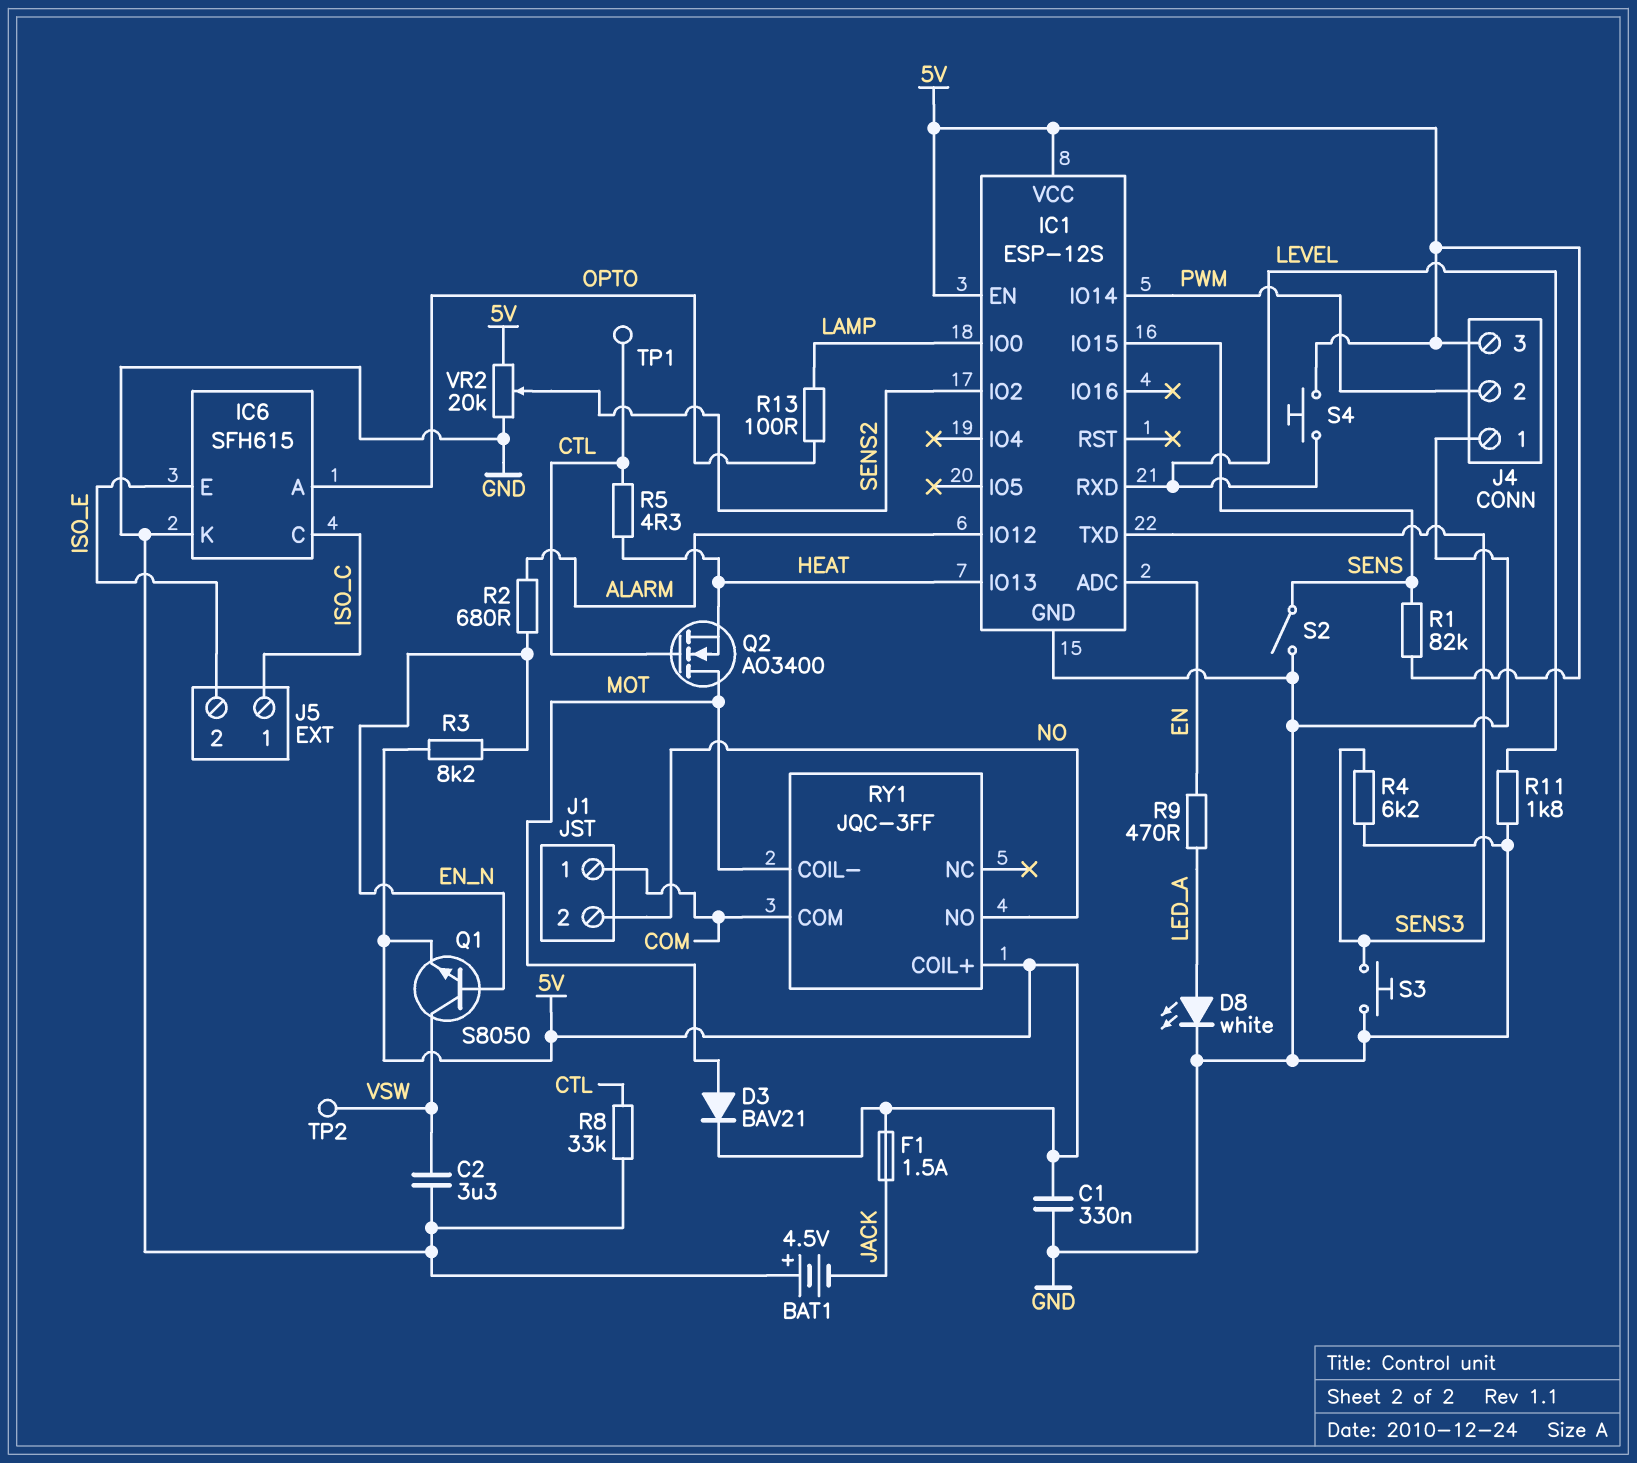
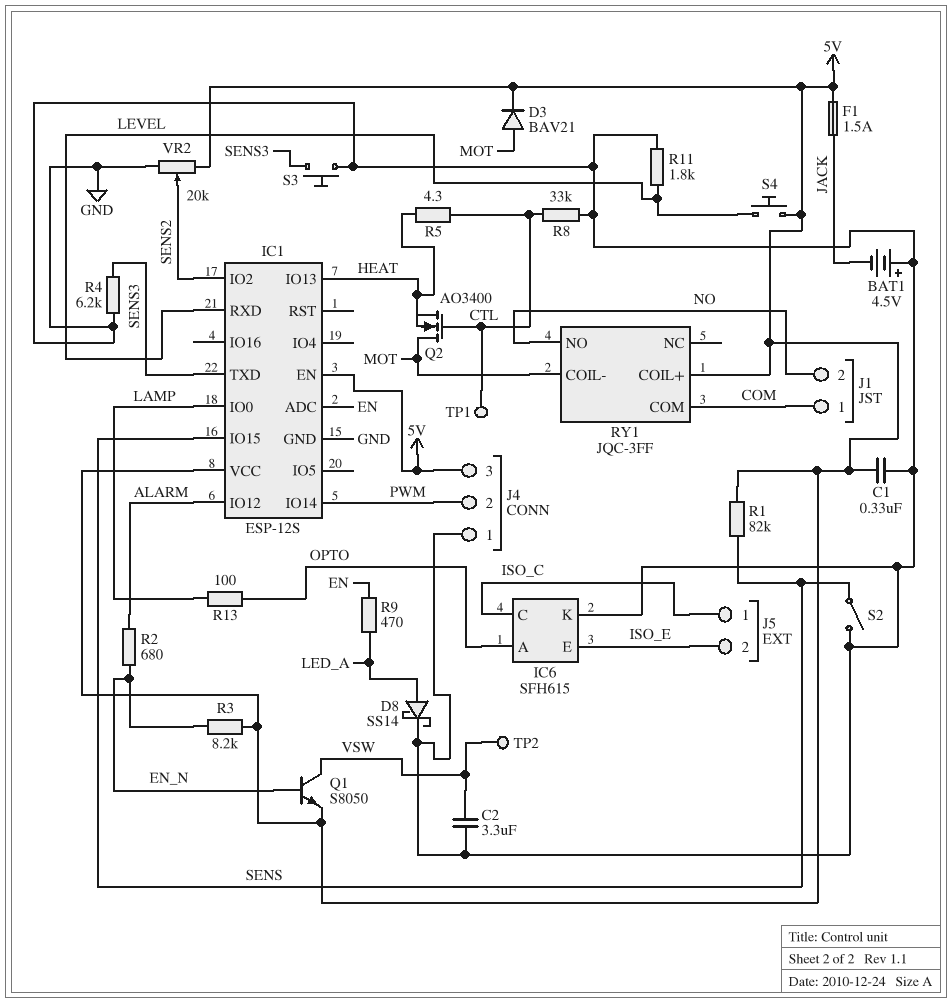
D8: LED white (A LED_A, K GND) -> schottky SS14 (A LED_A, K GND)

